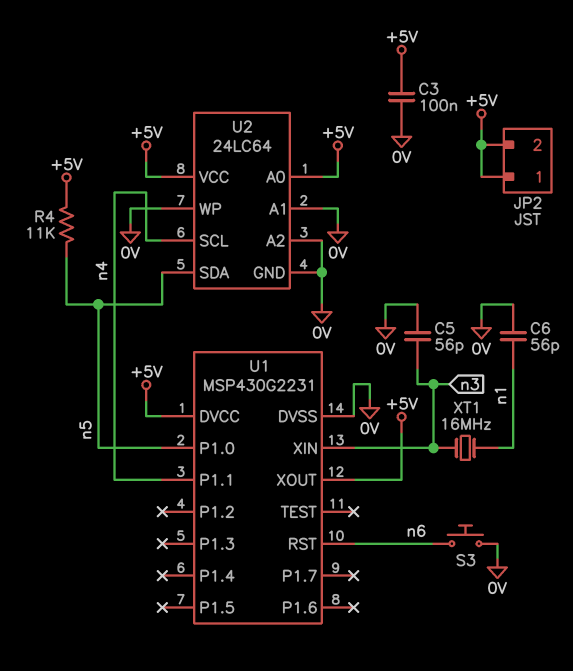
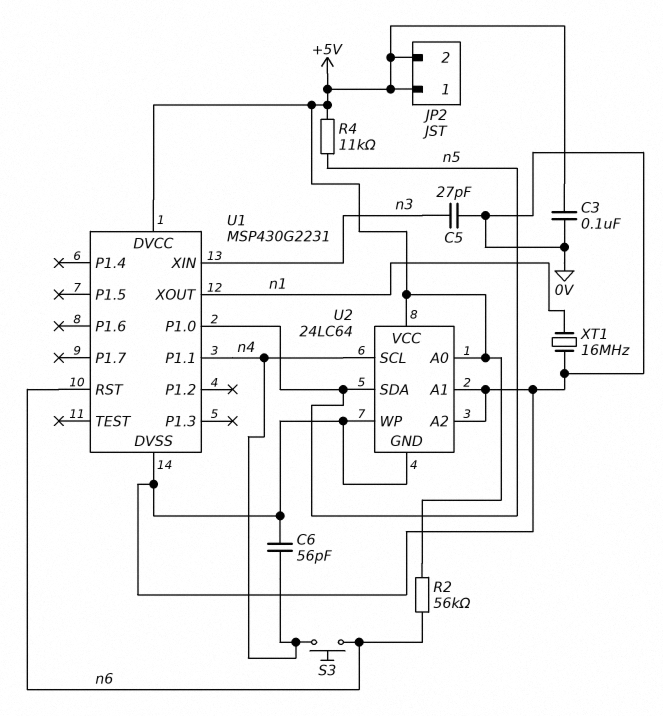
C5: 56pF (0V, n3) -> 27pF (0V, n3)
C6: 56pF (0V, n1) -> 56pF (0V, n4)
R2: none -> 56k (+5V, n6)
S3: button (0V, n6) -> button (n4, n6)
U1 pin XOUT: +5V -> n1
XT1: 16MHz (n1, n3) -> 16MHz (0V, n1)

